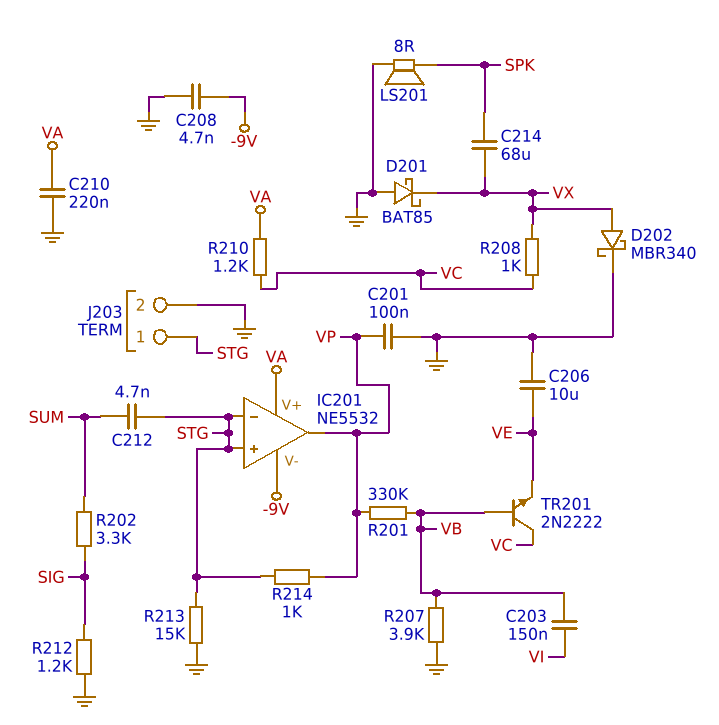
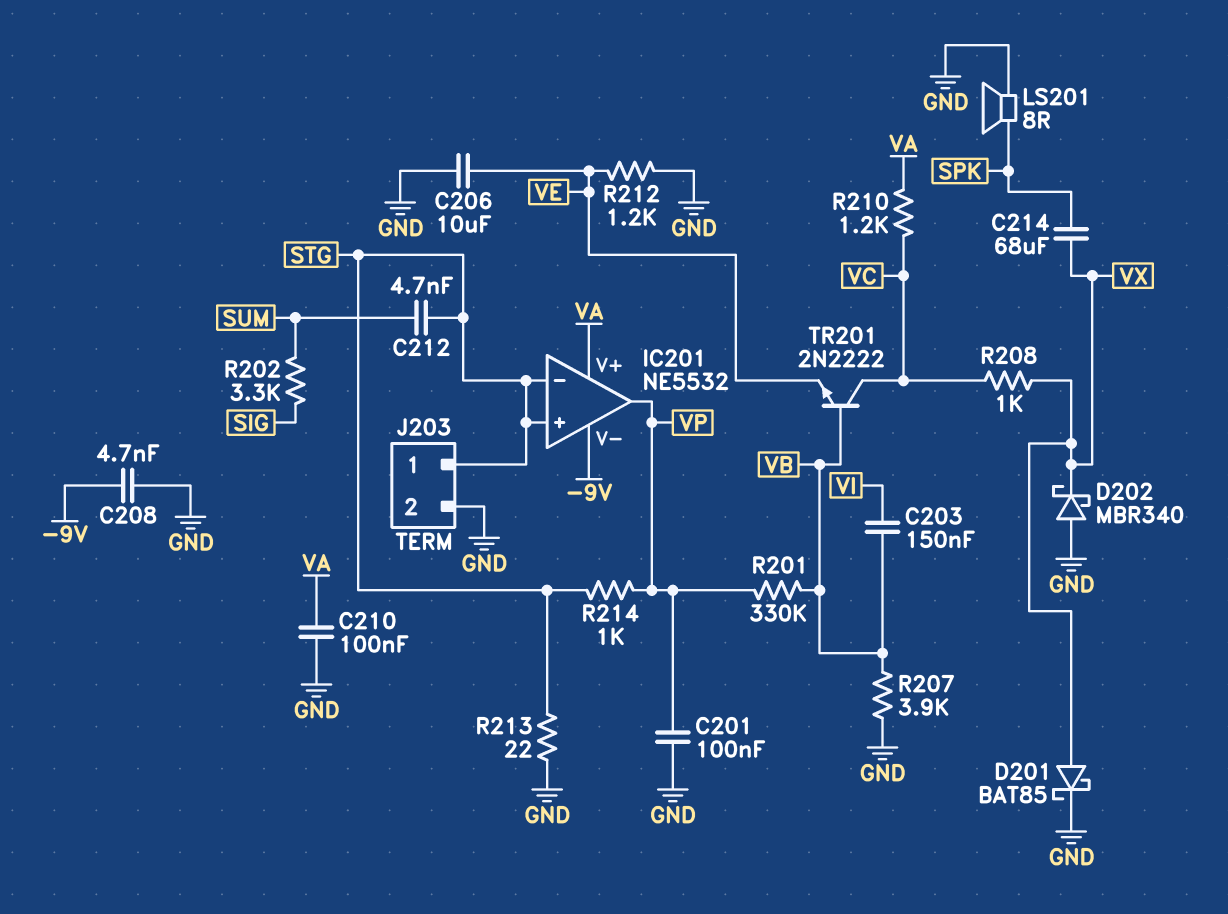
C210: 220nF (GND, VA) -> 100nF (GND, VA)
D201: schottky BAT85 (A GND, K VX) -> schottky BAT85 (A VX, K GND)
D202: schottky MBR340 (A VX, K GND) -> schottky MBR340 (A GND, K VX)
R212: 1.2k (GND, SIG) -> 1.2k (GND, VE)
R213: 15k (GND, STG) -> 22 (GND, STG)

